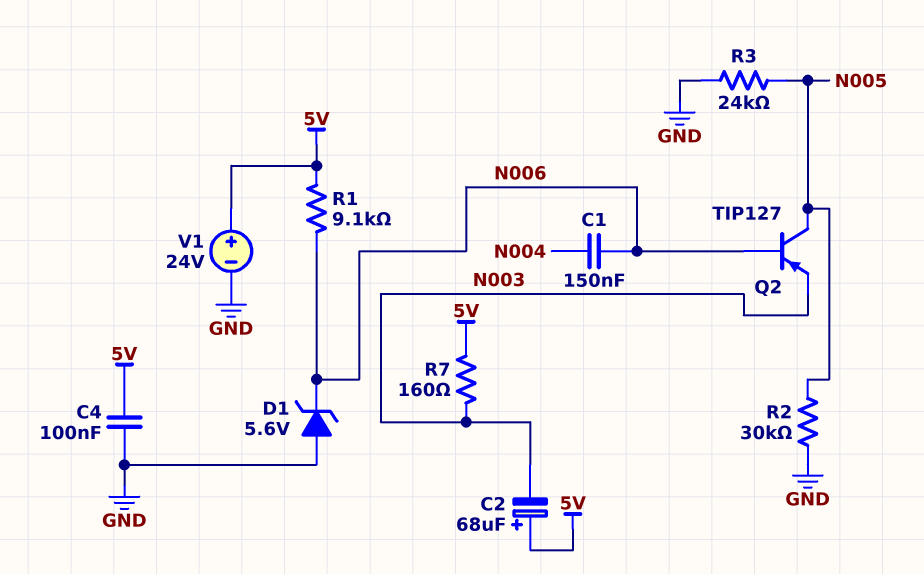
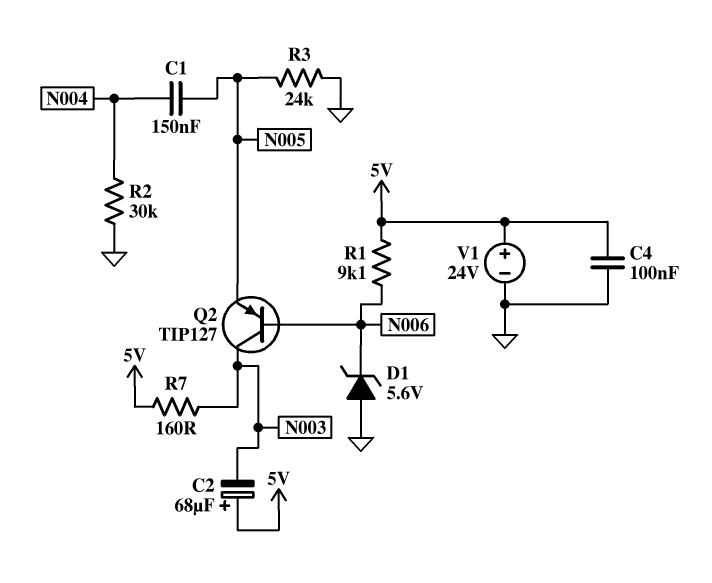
C1: 150nF (N004, N006) -> 150nF (N004, N005)
Q2: PNP TIP127 (B N006, C N005, E N003) -> PNP TIP127 (B N006, C N003, E N005)
R2: 30k (GND, N005) -> 30k (GND, N004)

